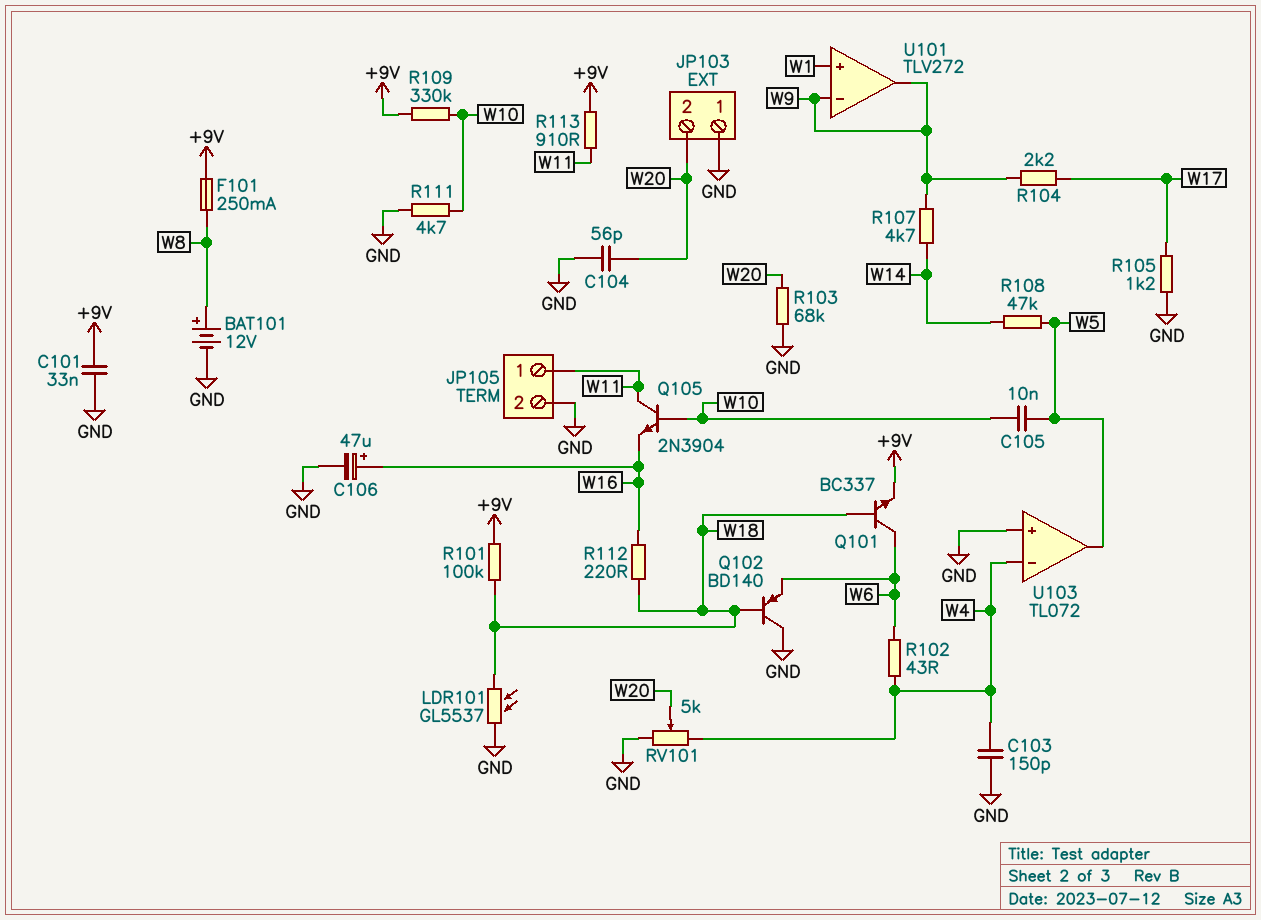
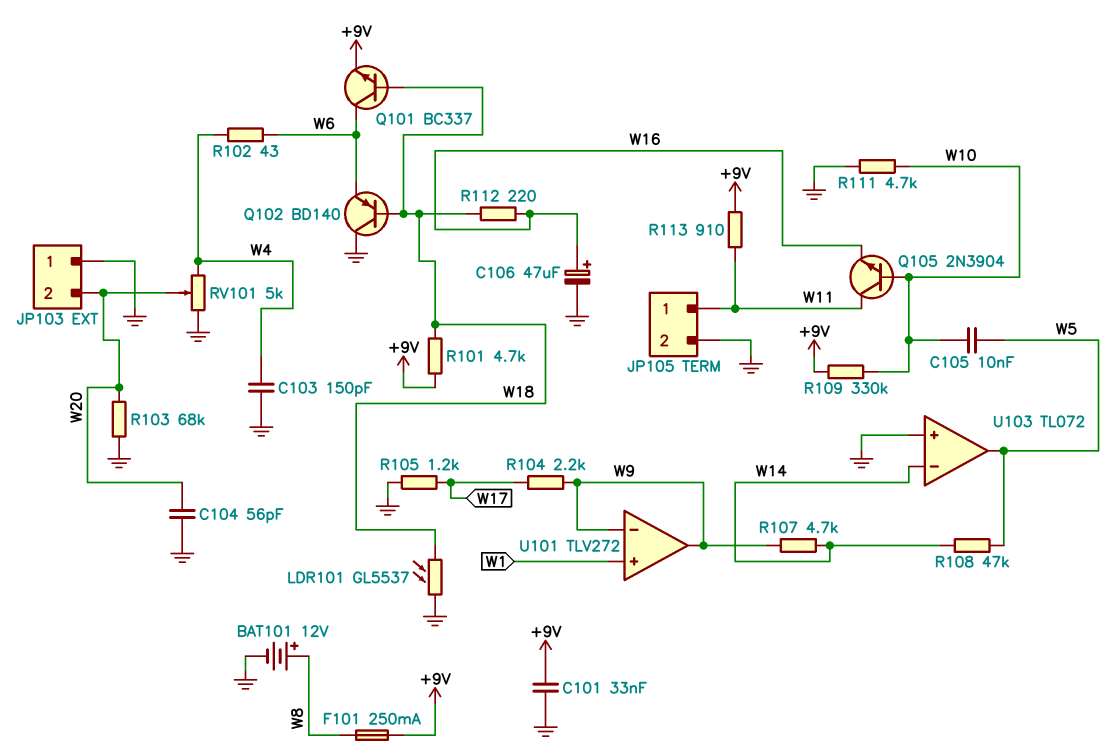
R101: 100k (+9V, W18) -> 4.7k (+9V, W18)
U103 pin in-: W4 -> W14

